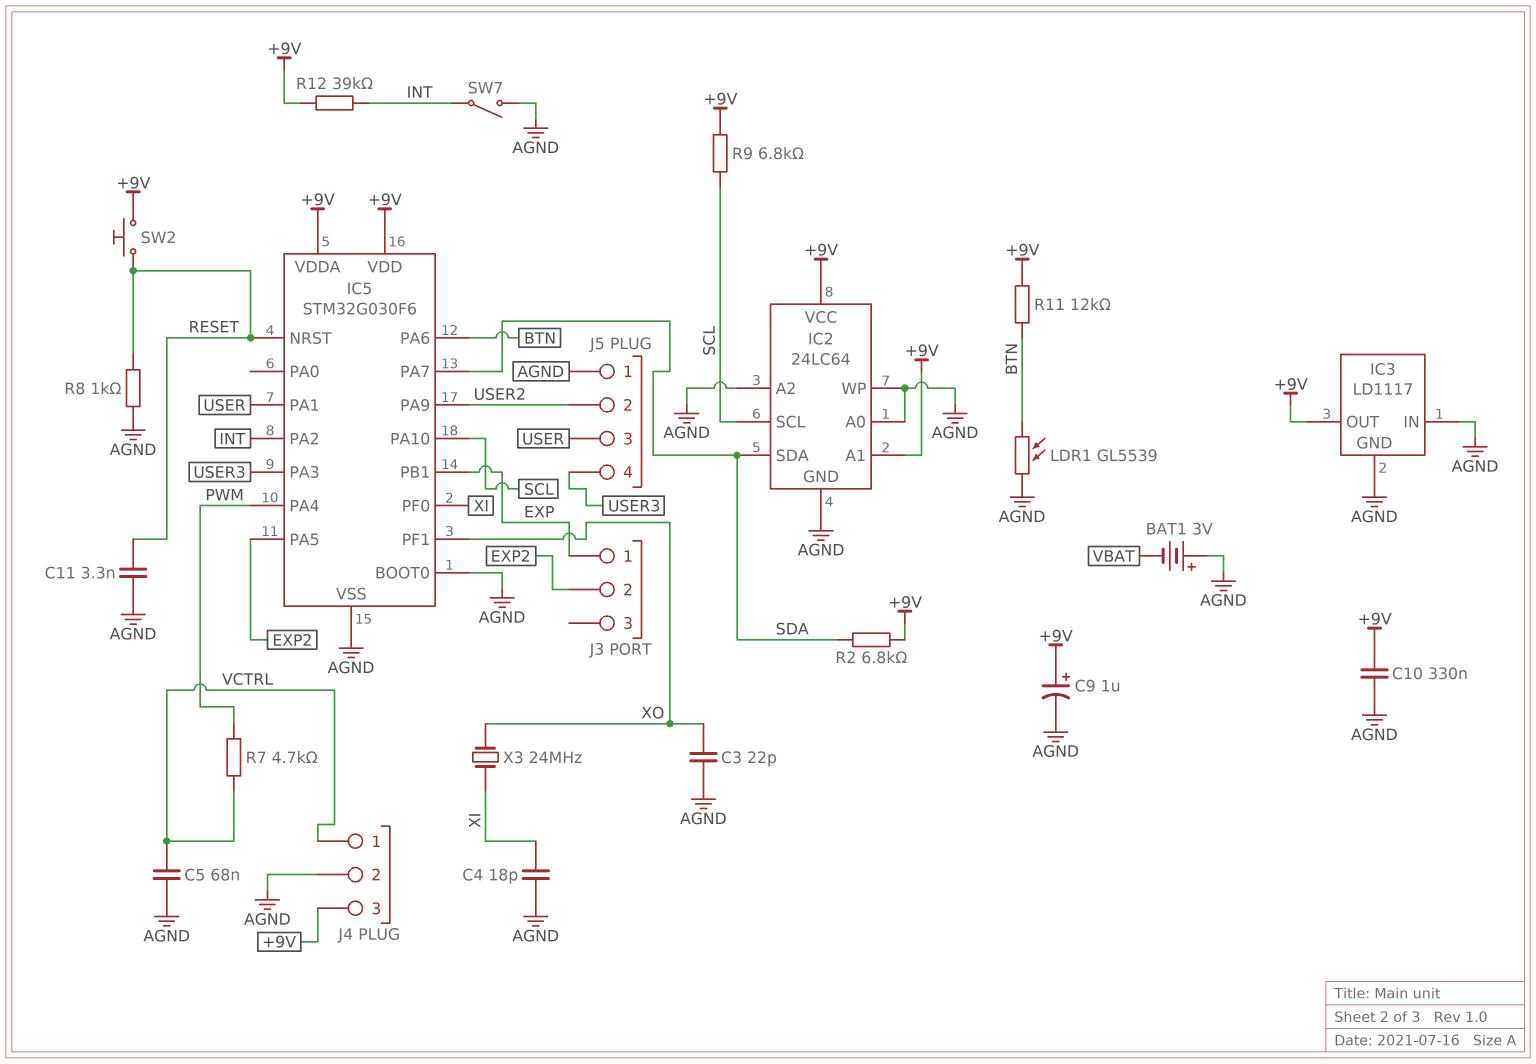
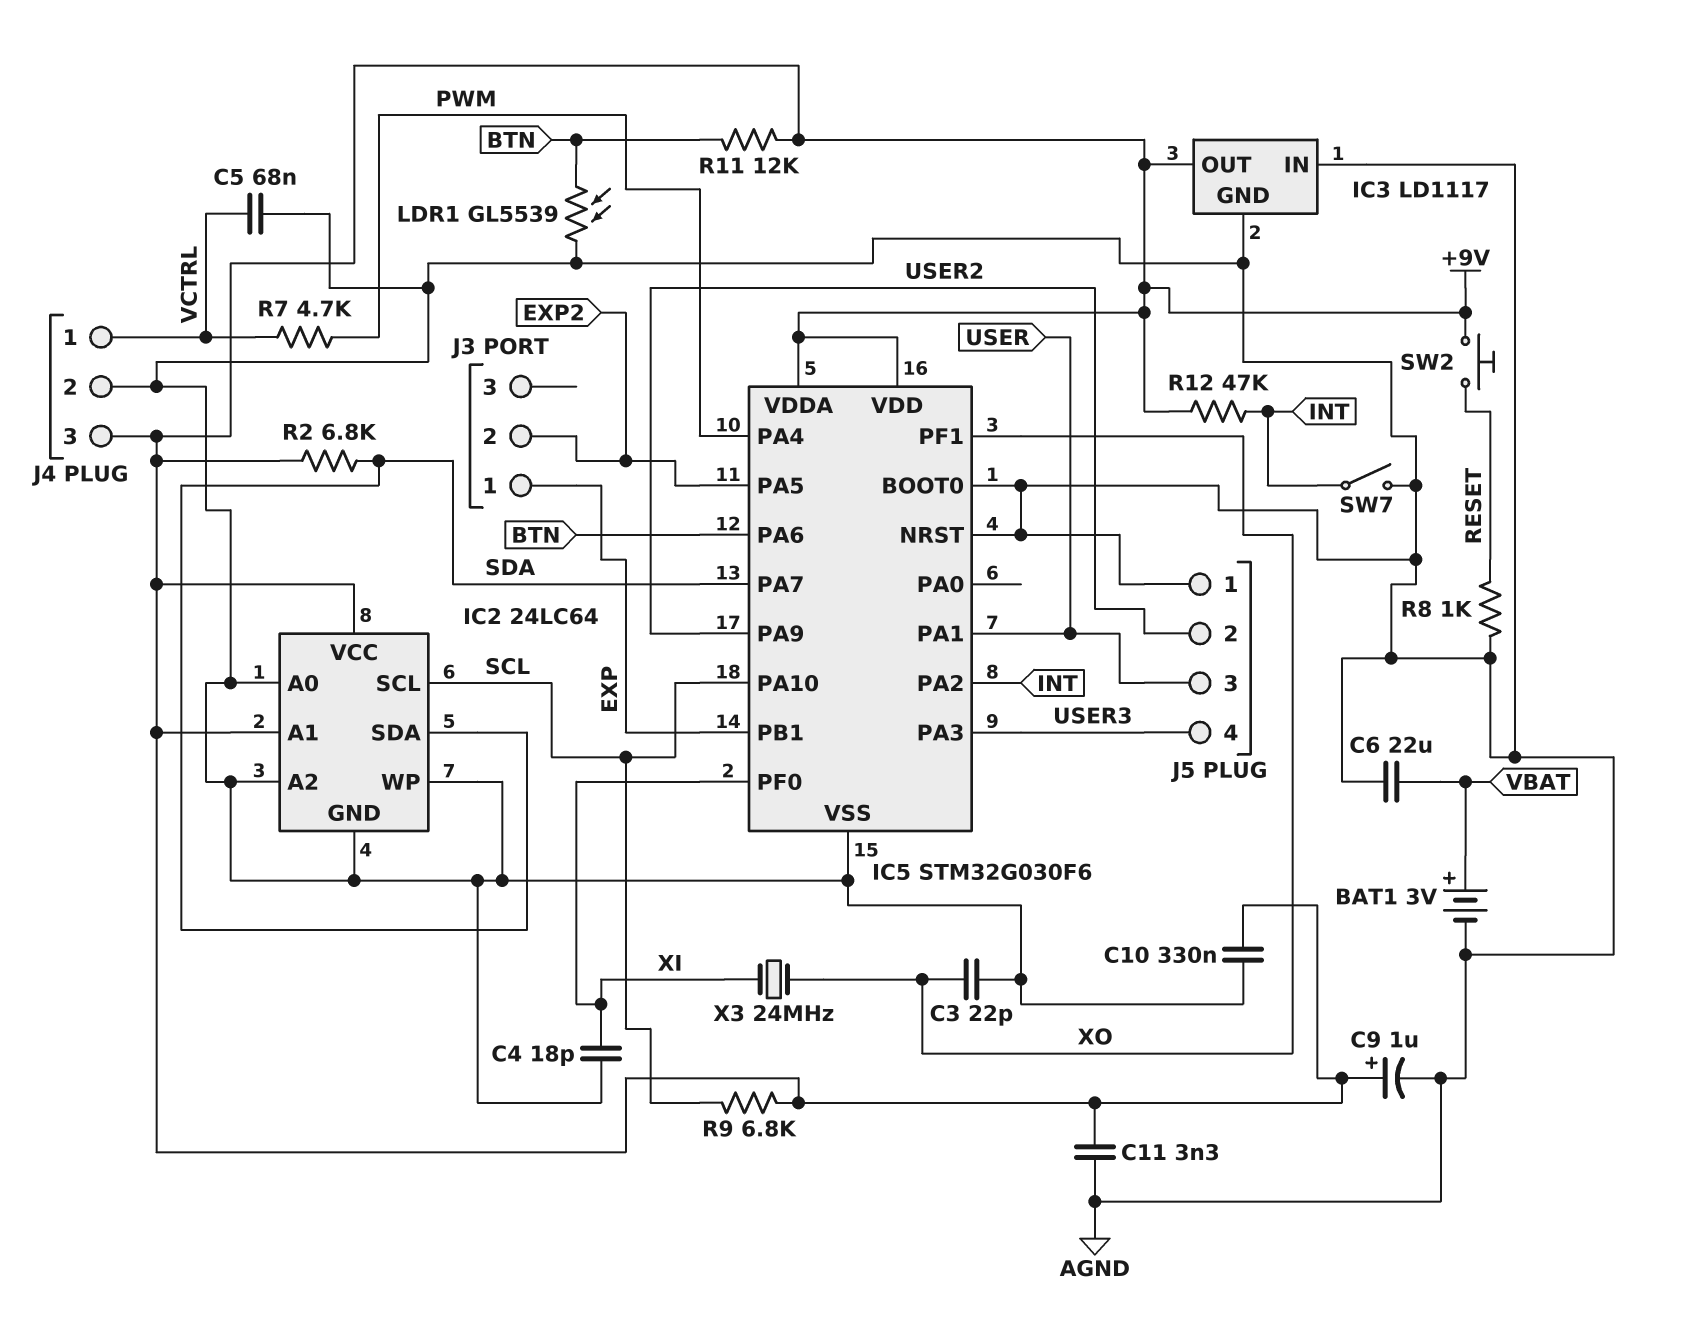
BAT1: 3V (plus AGND, minus VBAT) -> 3V (plus VBAT, minus AGND)
C6: none -> 22uF (AGND, VBAT)
C11: 3.3nF (AGND, RESET) -> 3.3nF (+9V, AGND)
IC5 pin NRST: RESET -> AGND
R12: 39k (+9V, INT) -> 47k (+9V, INT)

